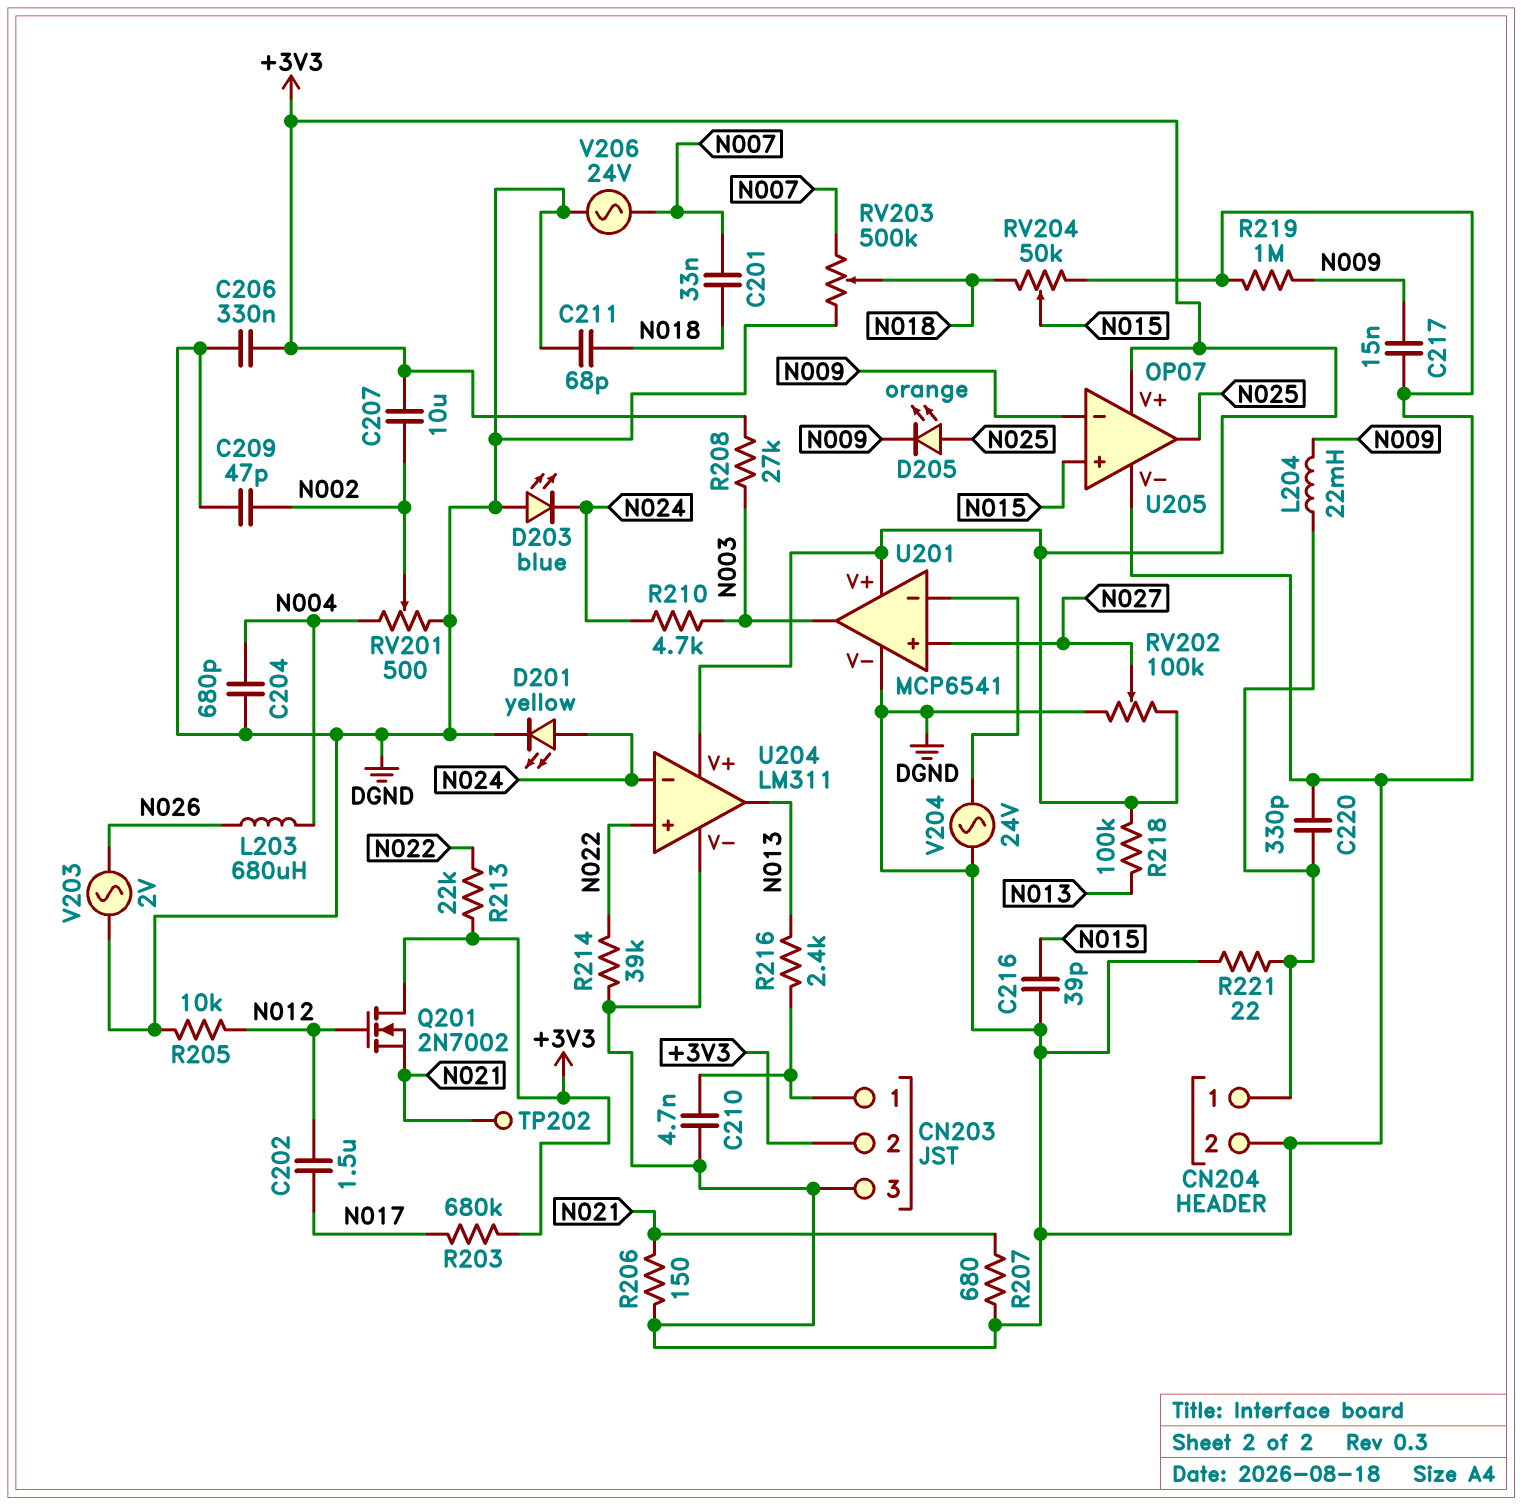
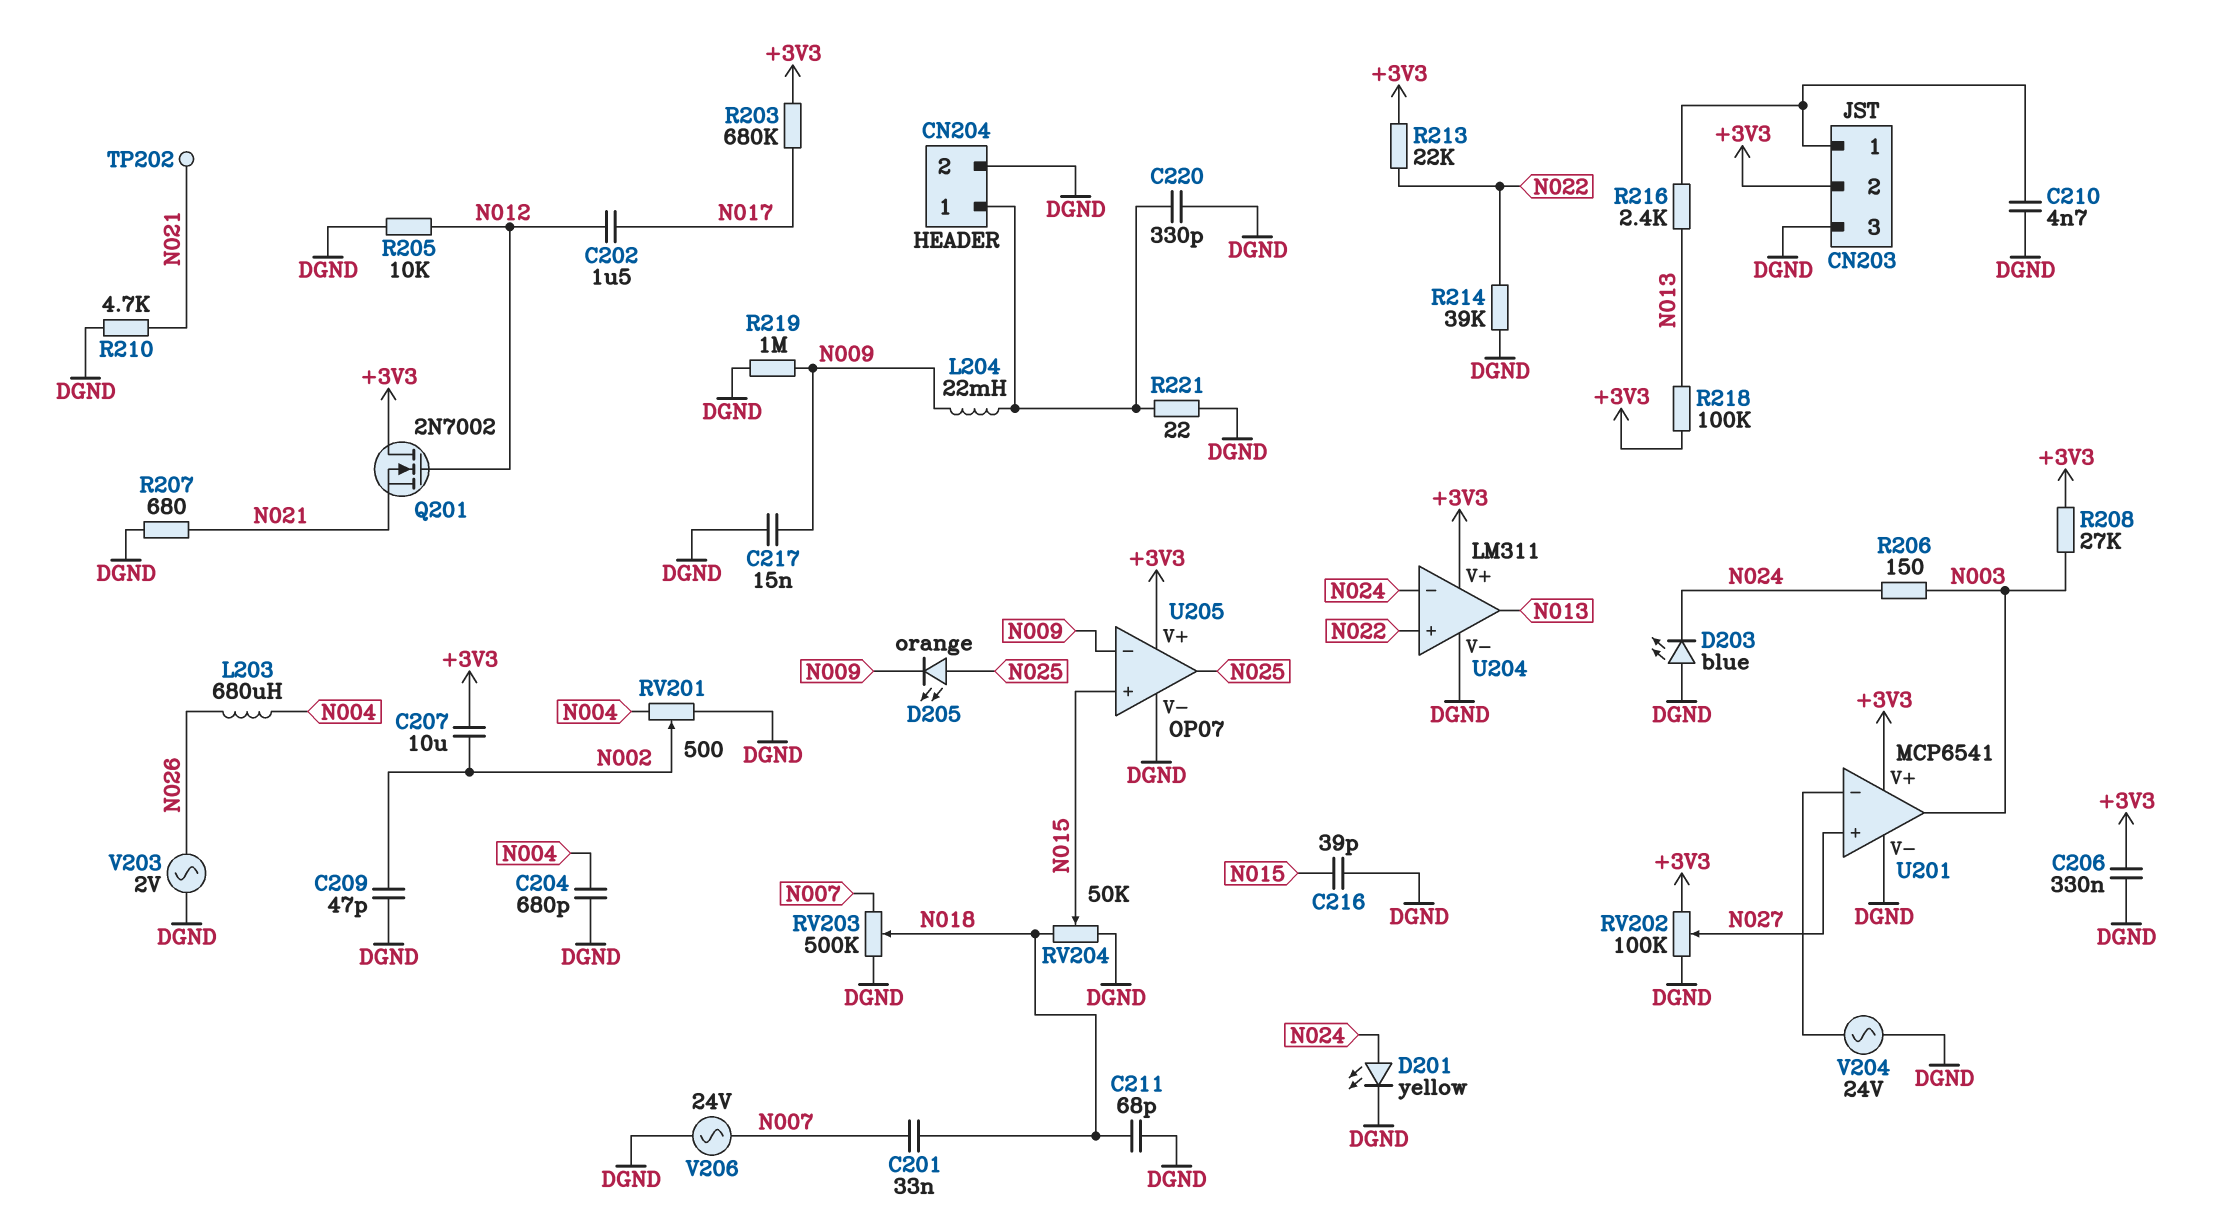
R206: 150 (DGND, N021) -> 150 (N003, N024)
R210: 4.7k (N003, N024) -> 4.7k (DGND, N021)

